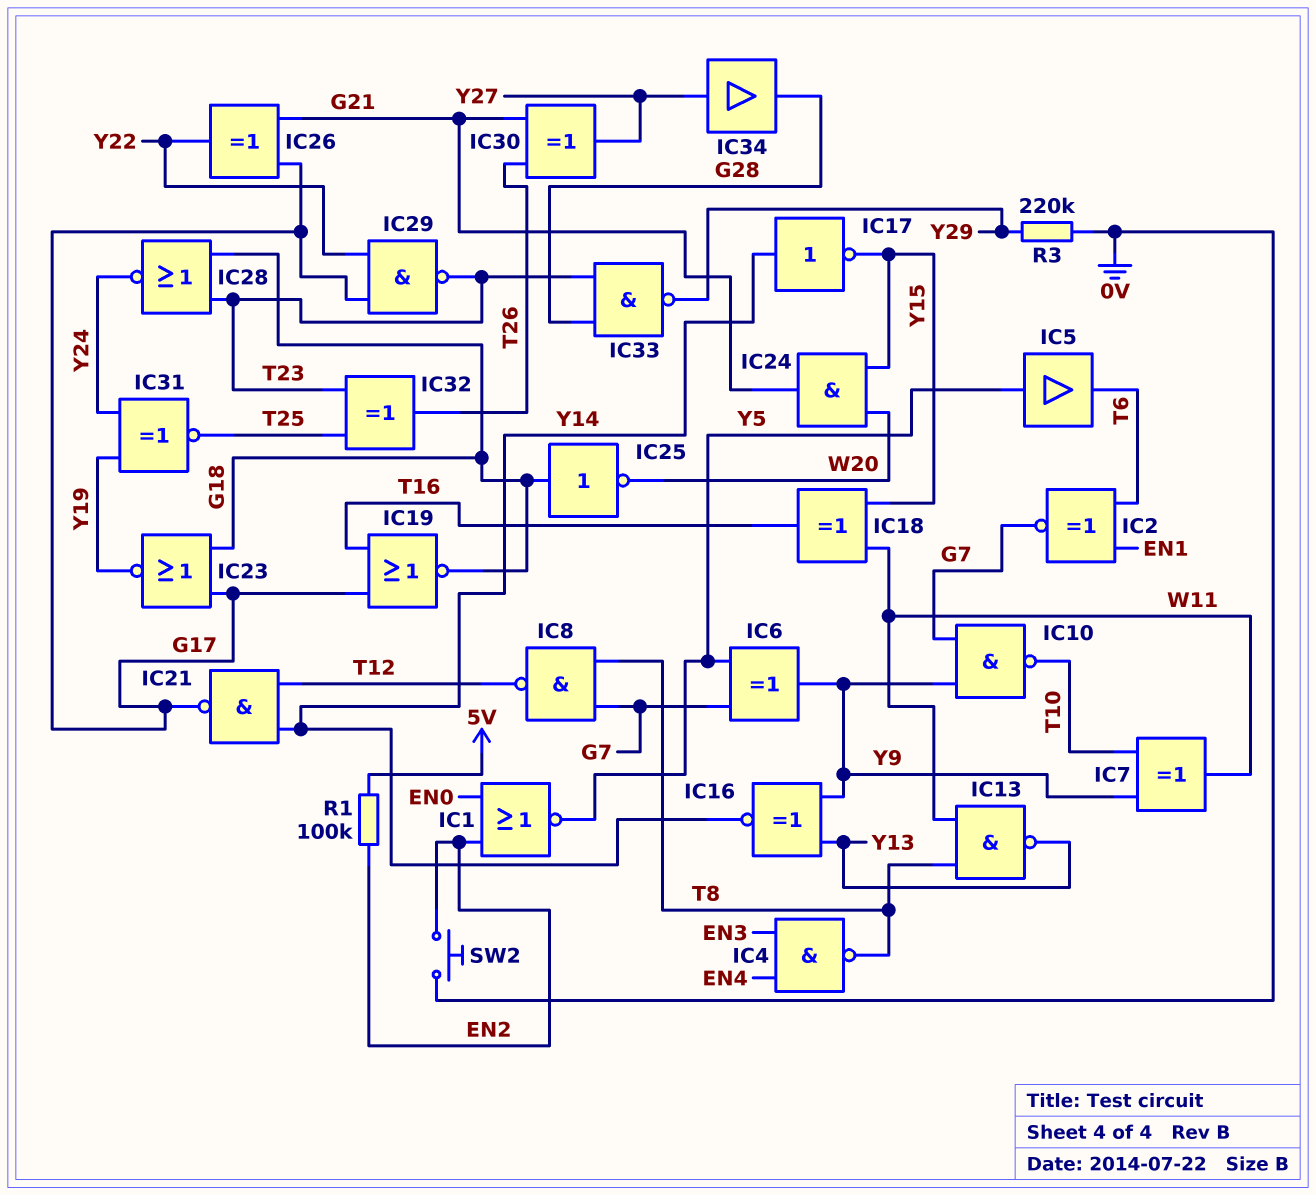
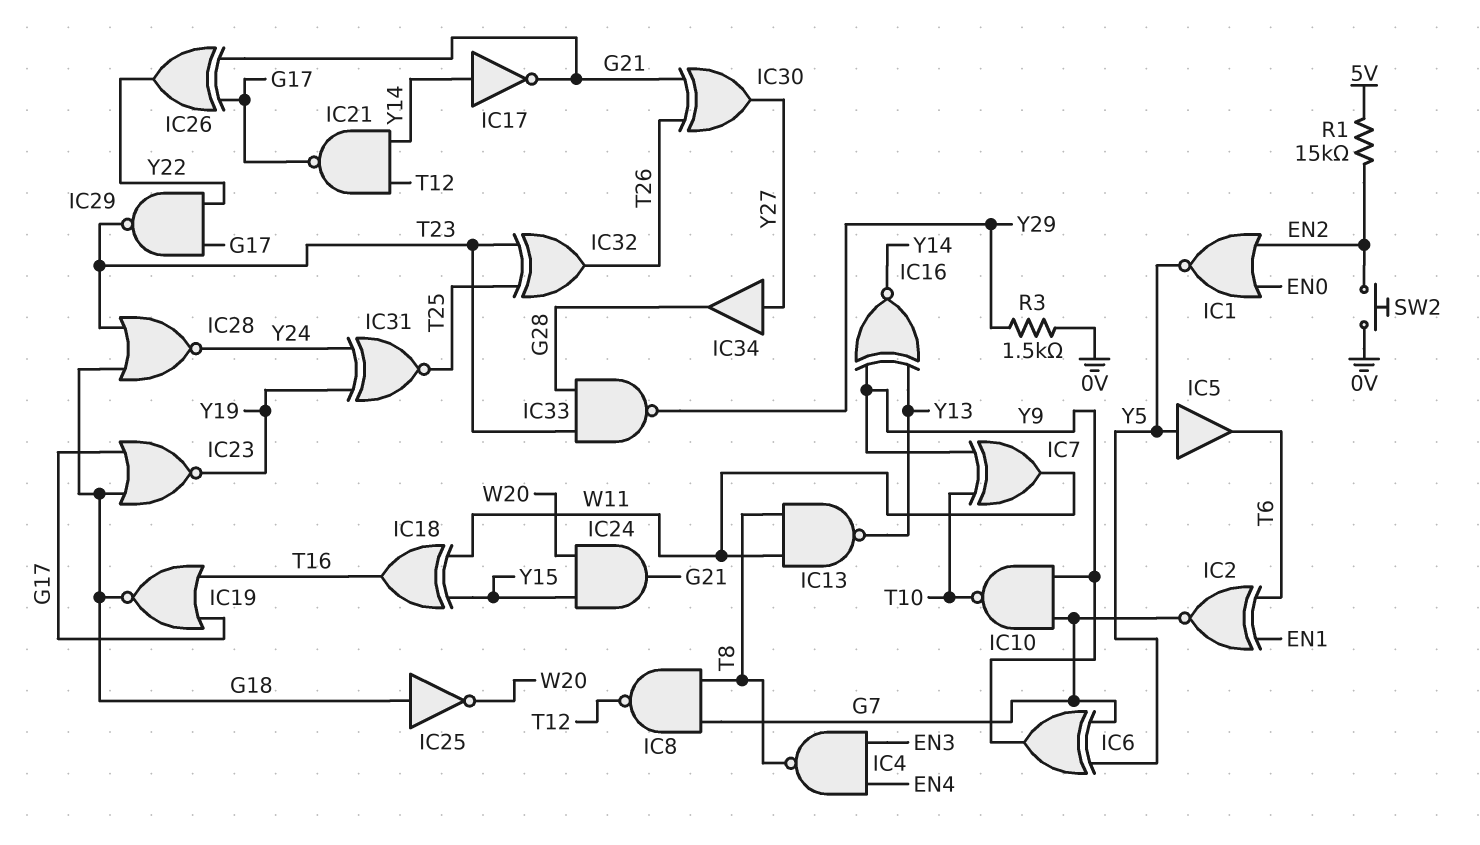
IC17: NOT (in Y14, out Y15) -> NOT (in Y14, out G21)
R1: 100k (5V, EN2) -> 15k (5V, EN2)
R3: 220k (0V, Y29) -> 1.5k (0V, Y29)

